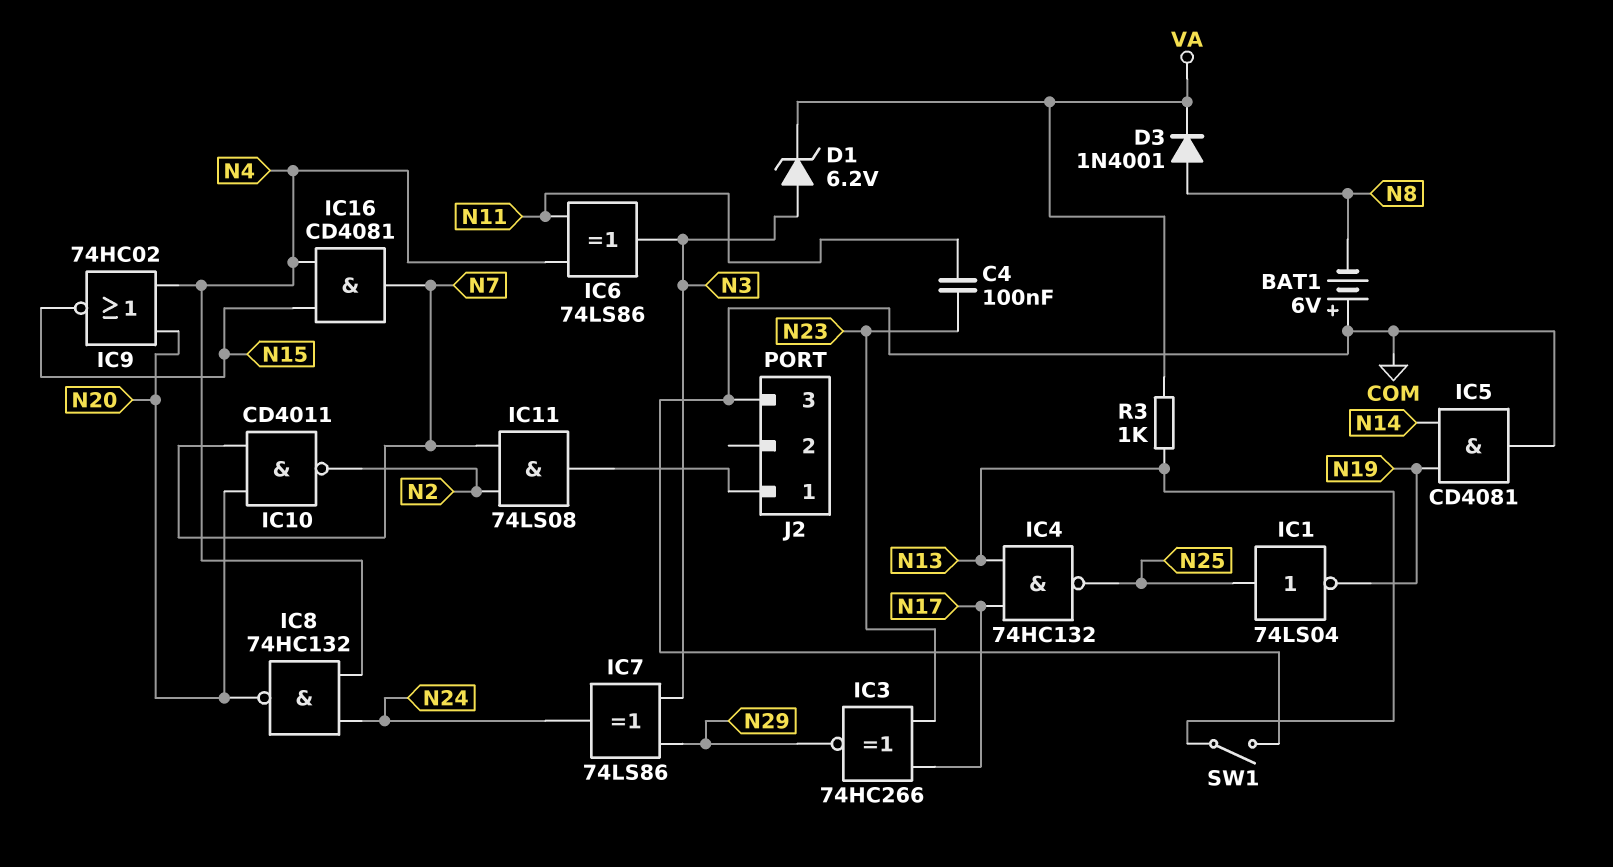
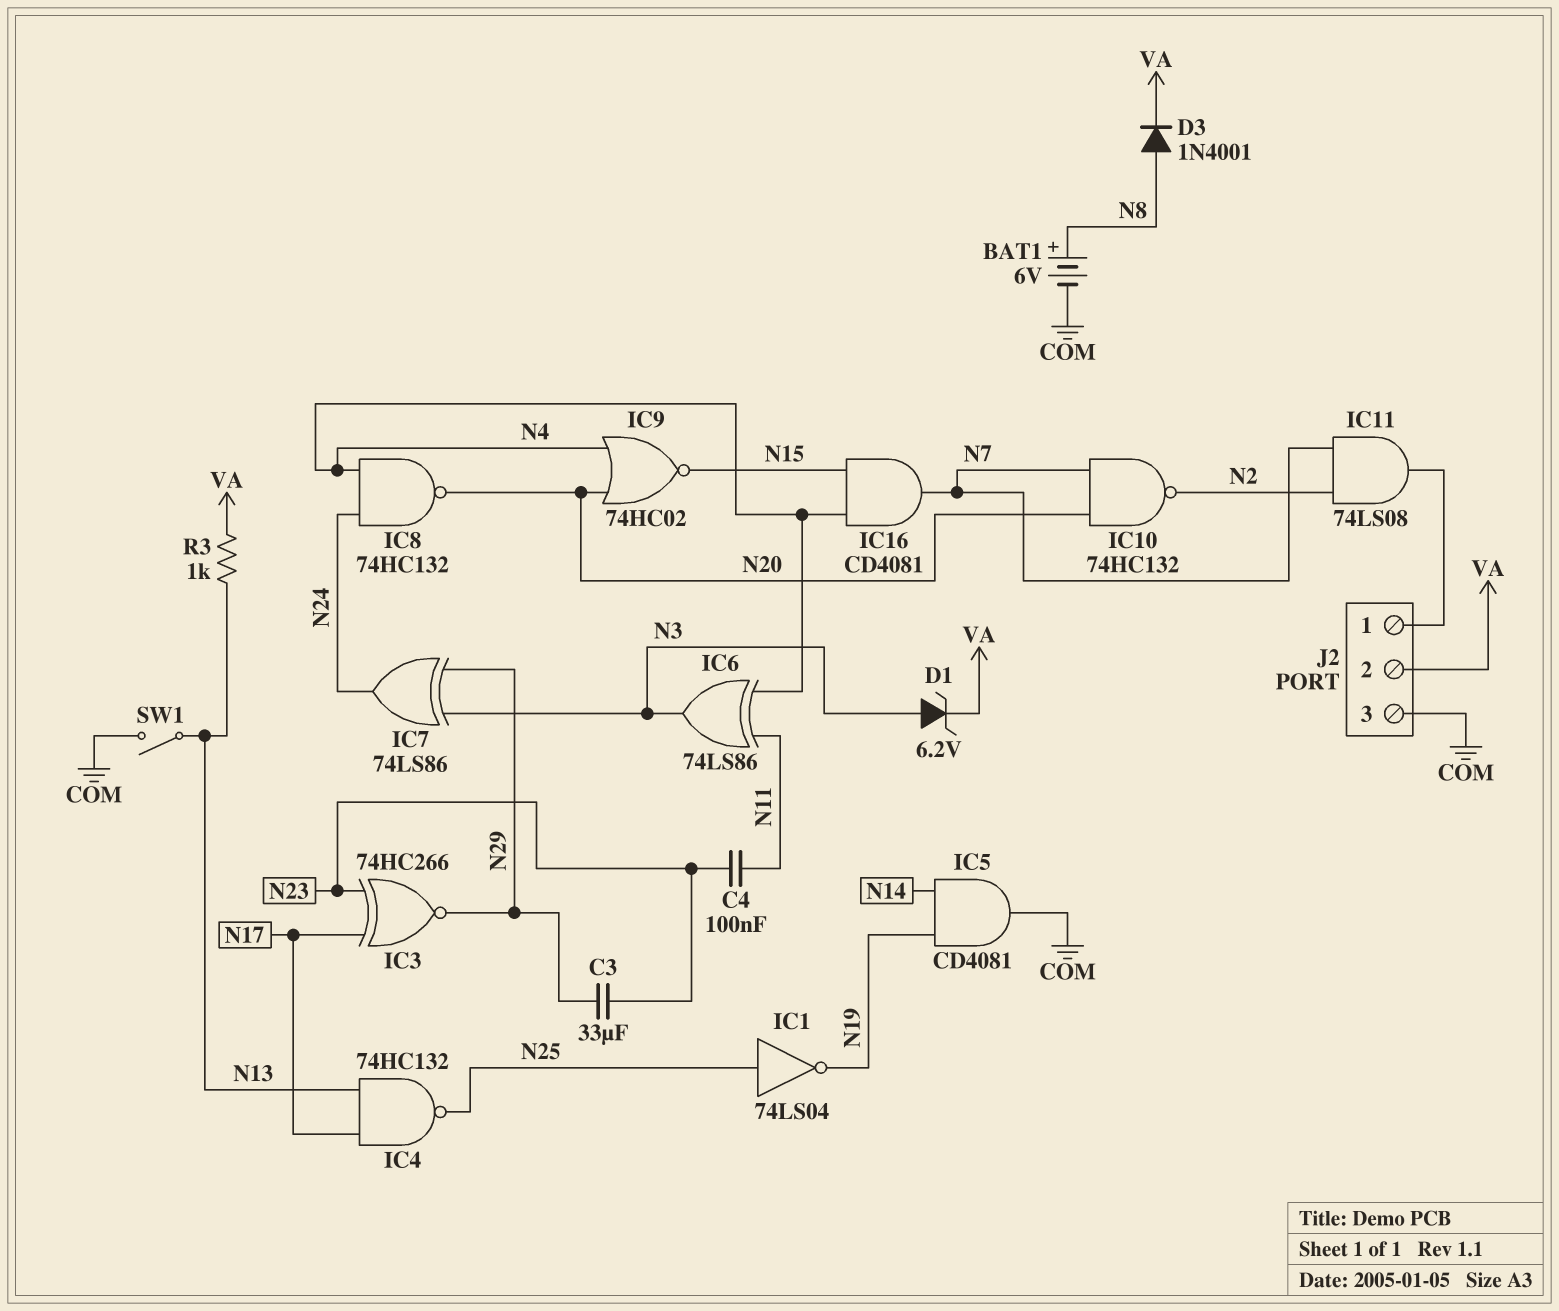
BAT1: 6V (plus COM, minus N8) -> 6V (plus N8, minus COM)
C3: none -> 33uF (N23, N29)
IC10: NAND CD4011 (in N7, in N20, out N2) -> NAND 74HC132 (in N7, in N20, out N2)
J2 pin 2: none -> VA

